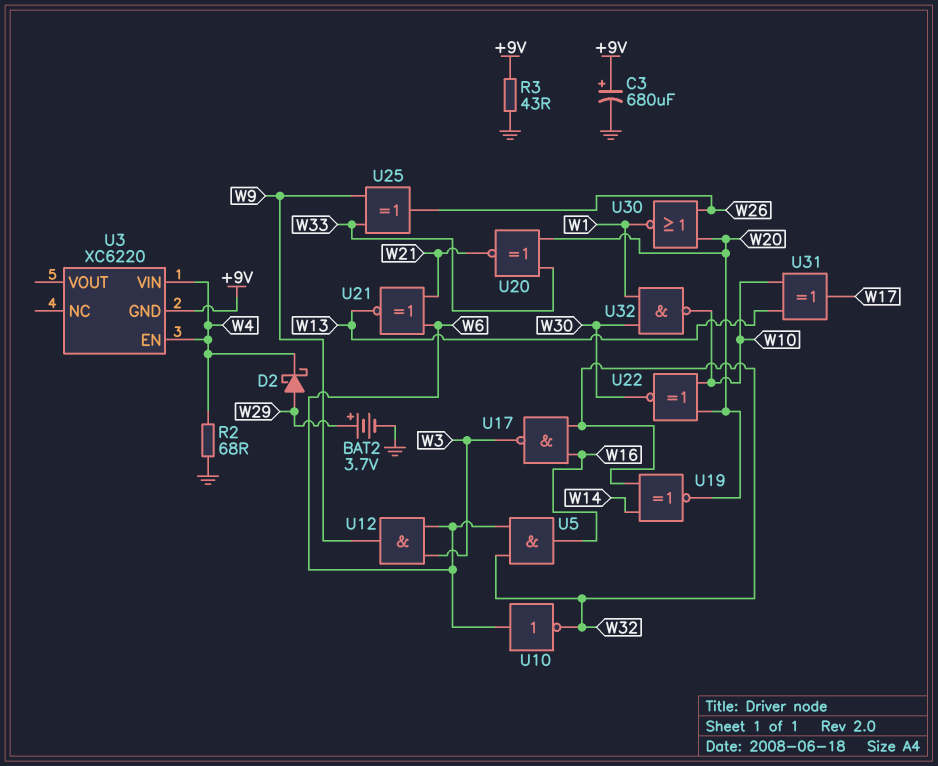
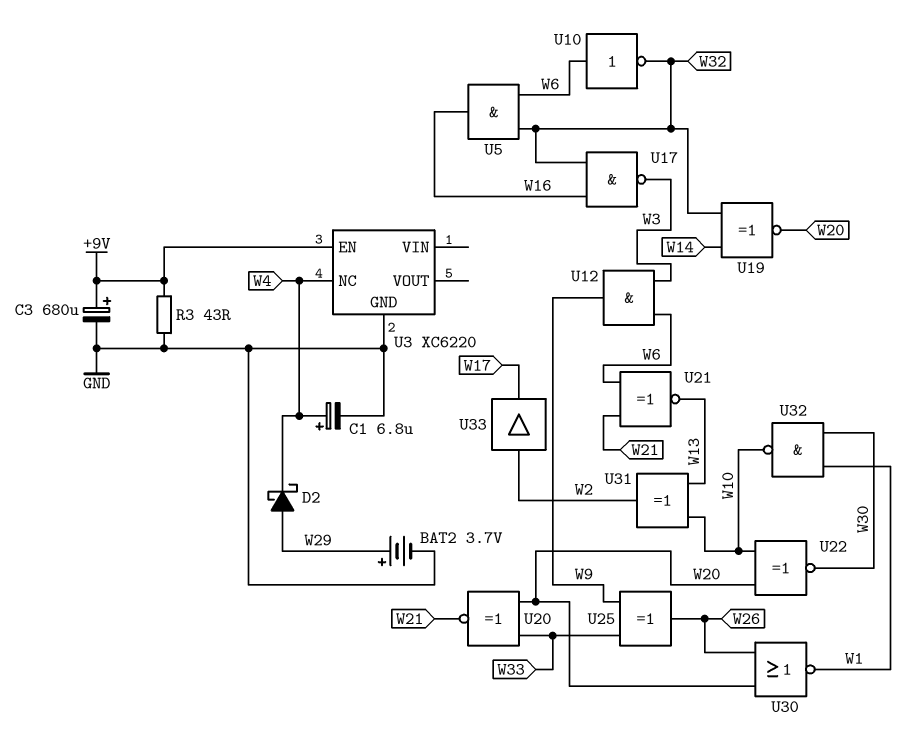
C1: none -> 6.8uF (plus W4, minus GND)
R2: 68 (GND, W4) -> none
U3 pin EN: W4 -> +9V
U3 pin GND: +9V -> GND
U3 pin NC: none -> W4
U3 pin VIN: W4 -> none
U31: XOR (in W10, in W13, out W17) -> XOR (in W10, in W13, out W2)
U33: none -> buffer (in W2, out W17)

